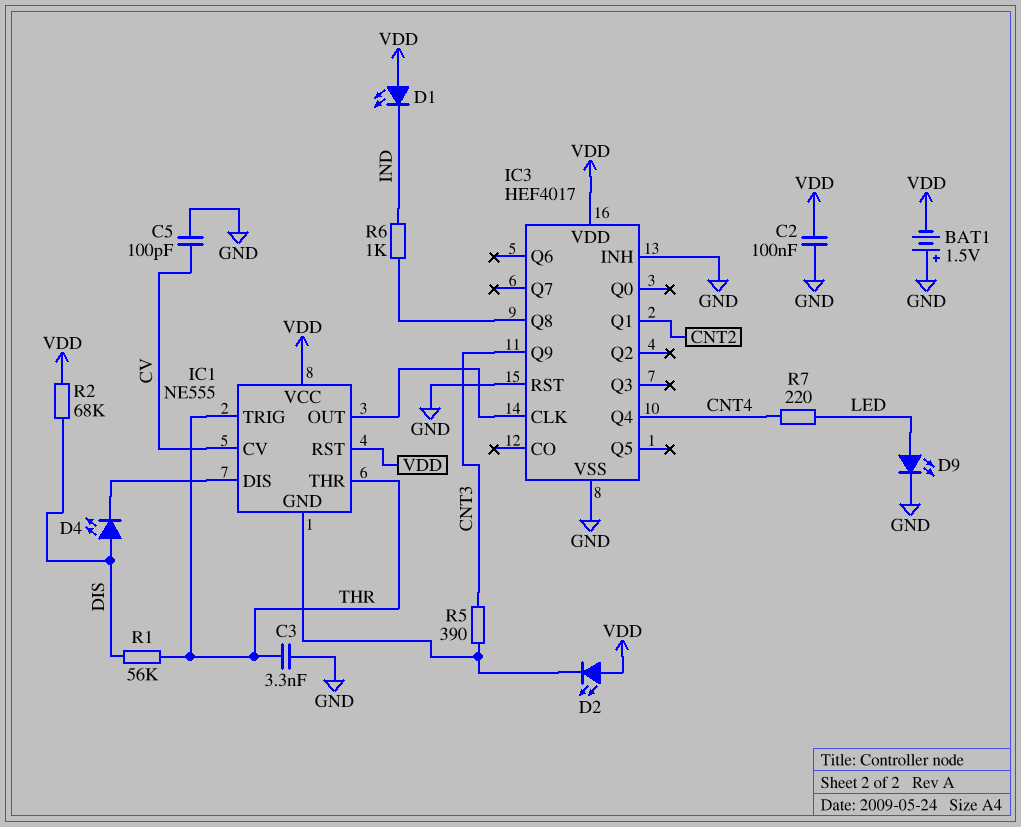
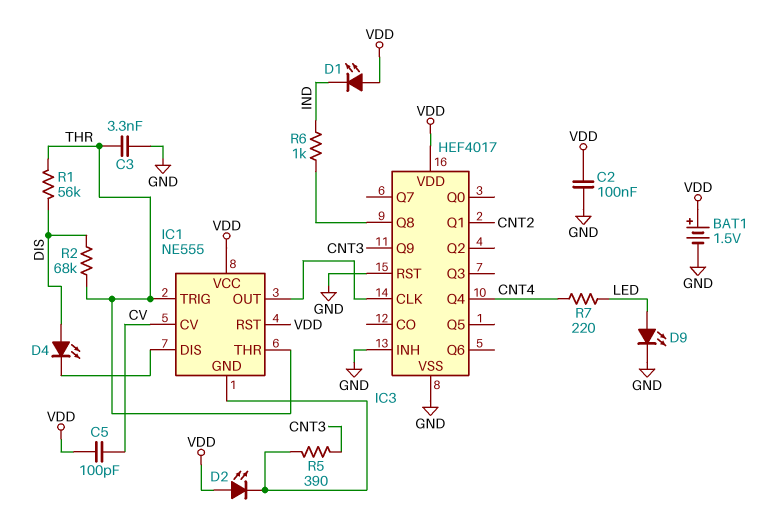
BAT1: 1.5V (plus GND, minus VDD) -> 1.5V (plus VDD, minus GND)
C5: 100pF (CV, GND) -> 100pF (CV, VDD)
R2: 68k (DIS, VDD) -> 68k (DIS, THR)

